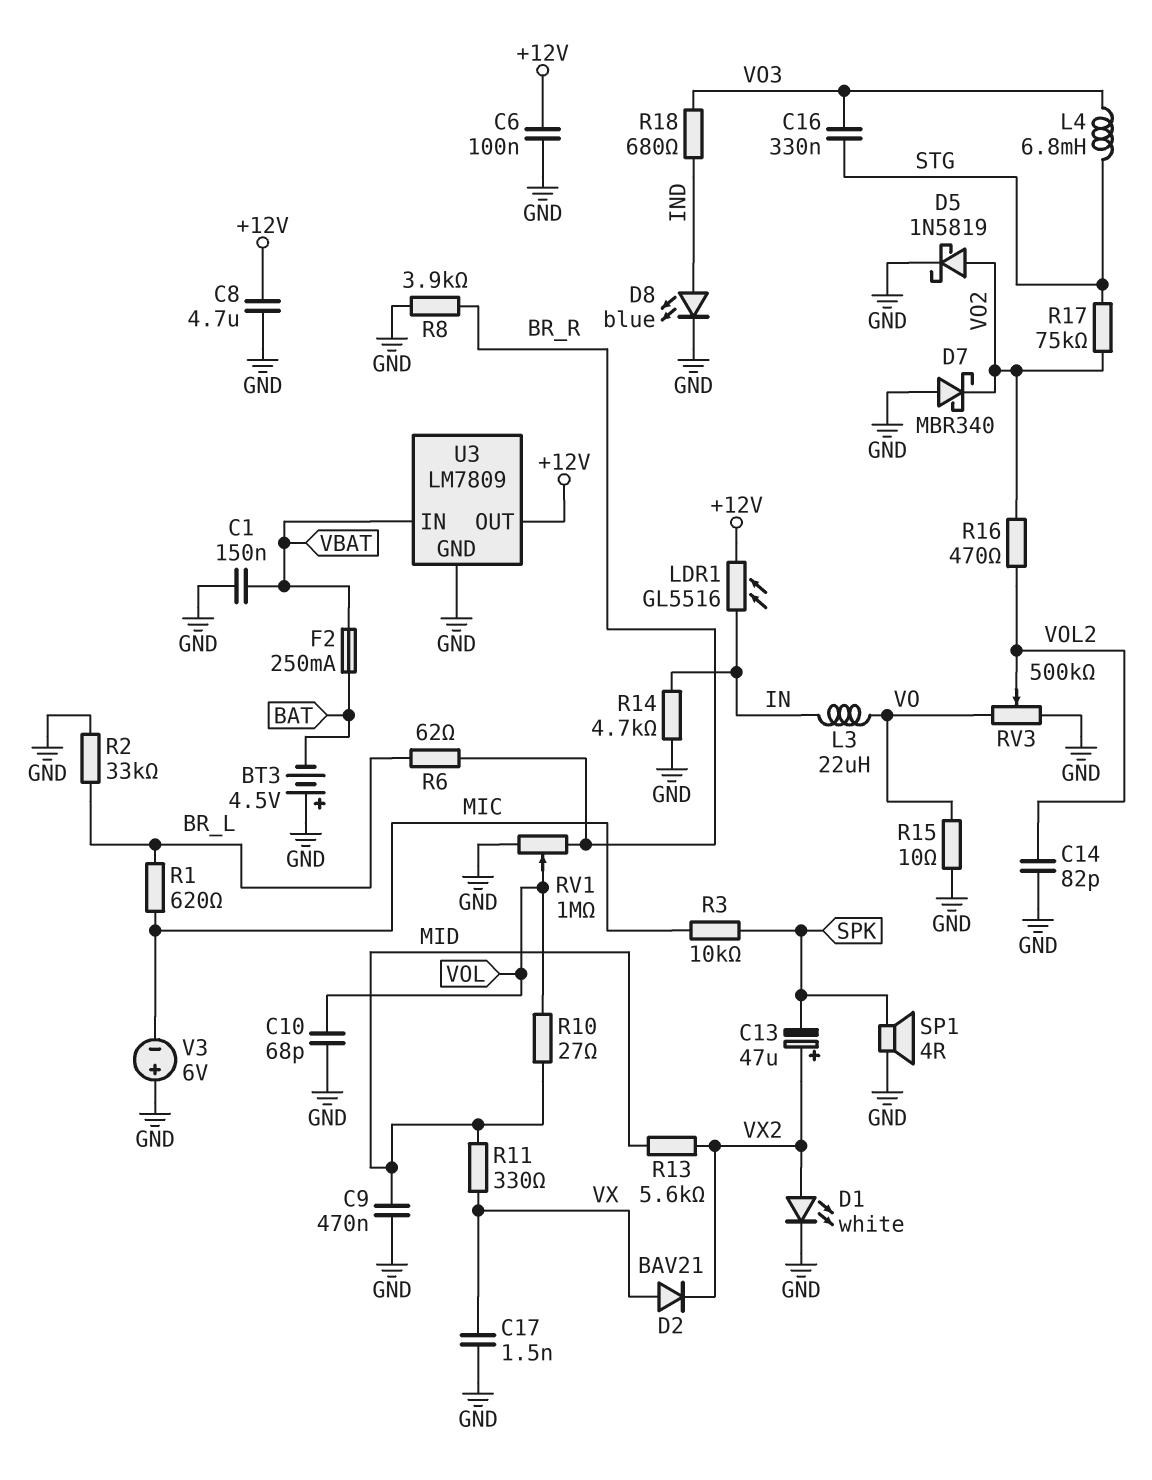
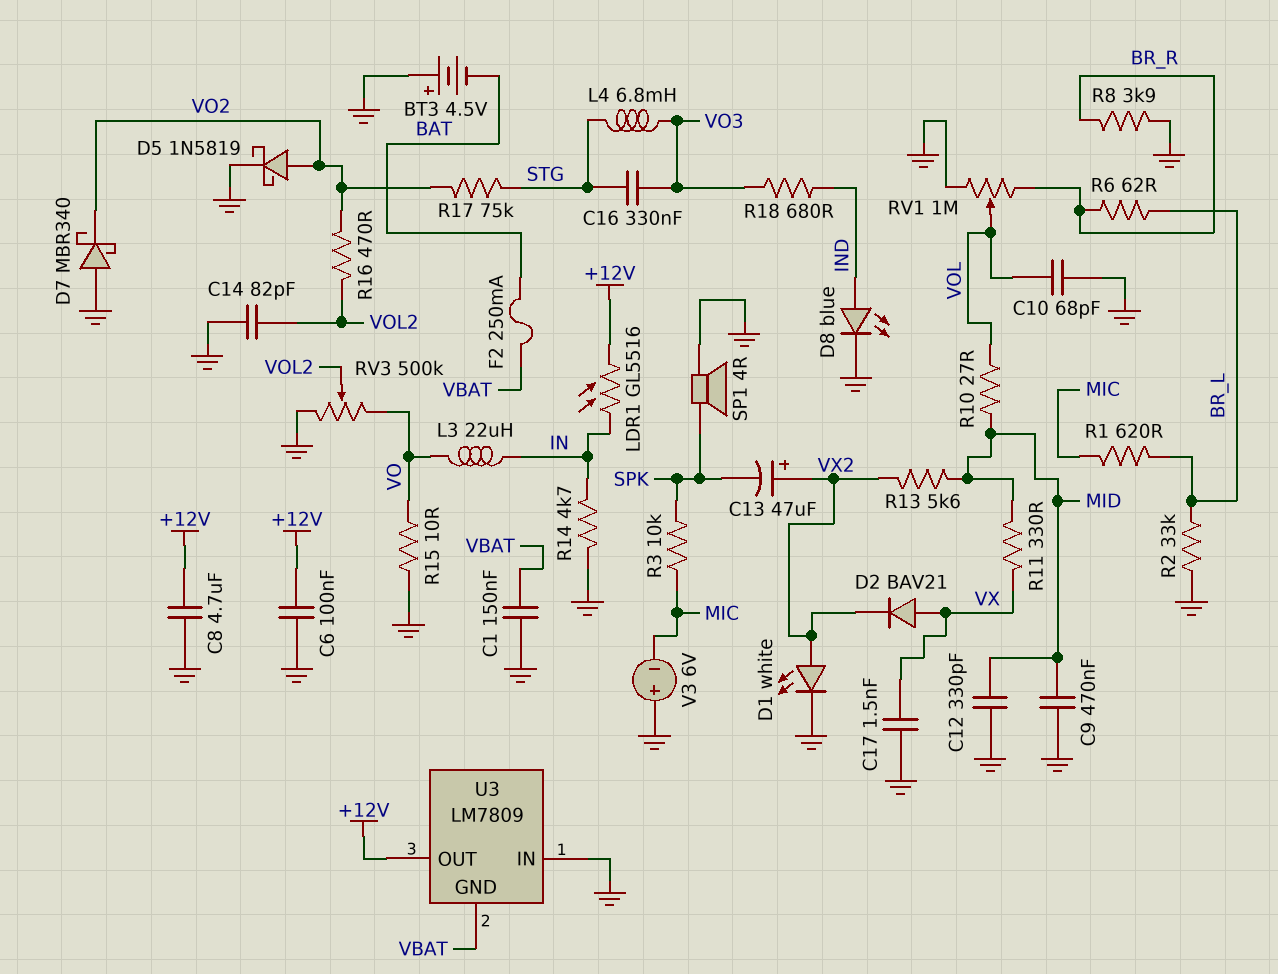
C12: none -> 330pF (GND, MID)
U3 pin GND: GND -> VBAT
U3 pin IN: VBAT -> GND

